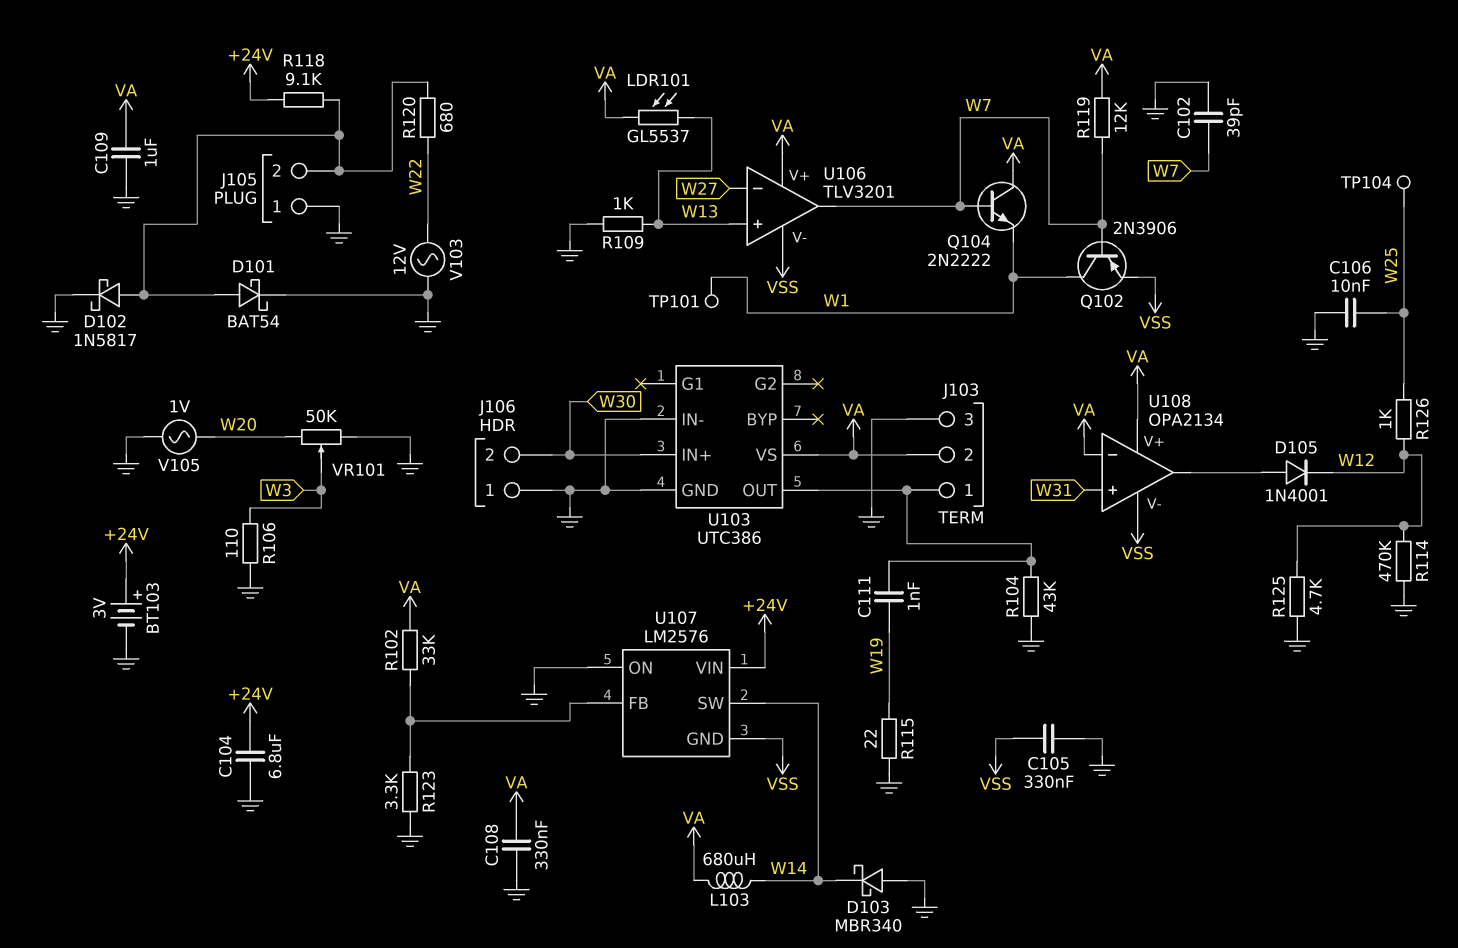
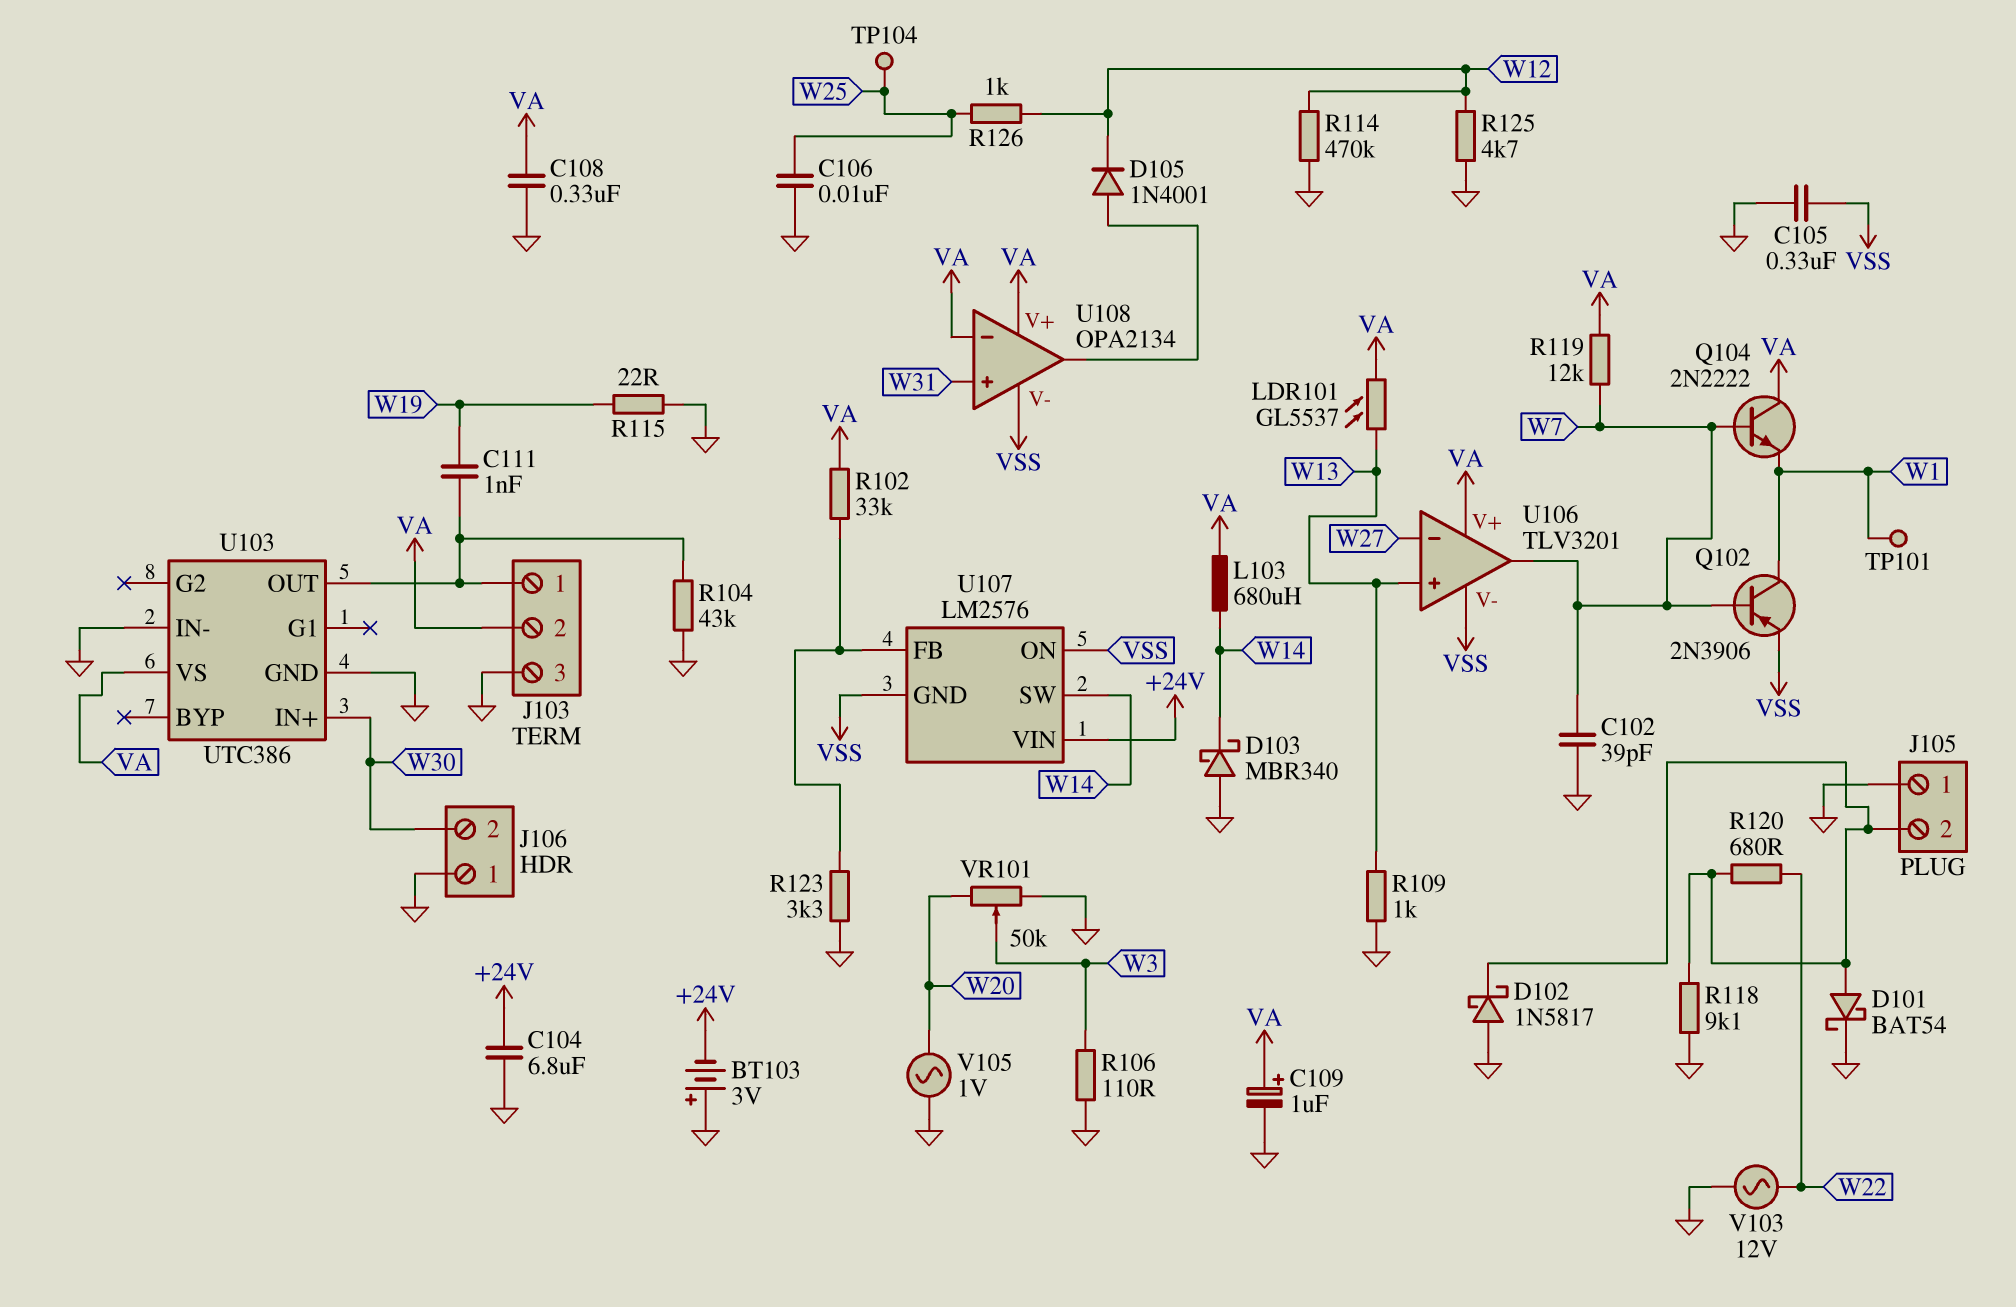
BT103: 3V (plus +24V, minus GND) -> 3V (plus GND, minus +24V)
C109: 1uF (GND, VA) -> 1uF (plus VA, minus GND)
D102: schottky 1N5817 (A J105/2, K GND) -> schottky 1N5817 (A GND, K J105/2)
R118: 9.1k (+24V, J105/2) -> 9.1k (GND, J105/2)
U107 pin ON: GND -> VSS

